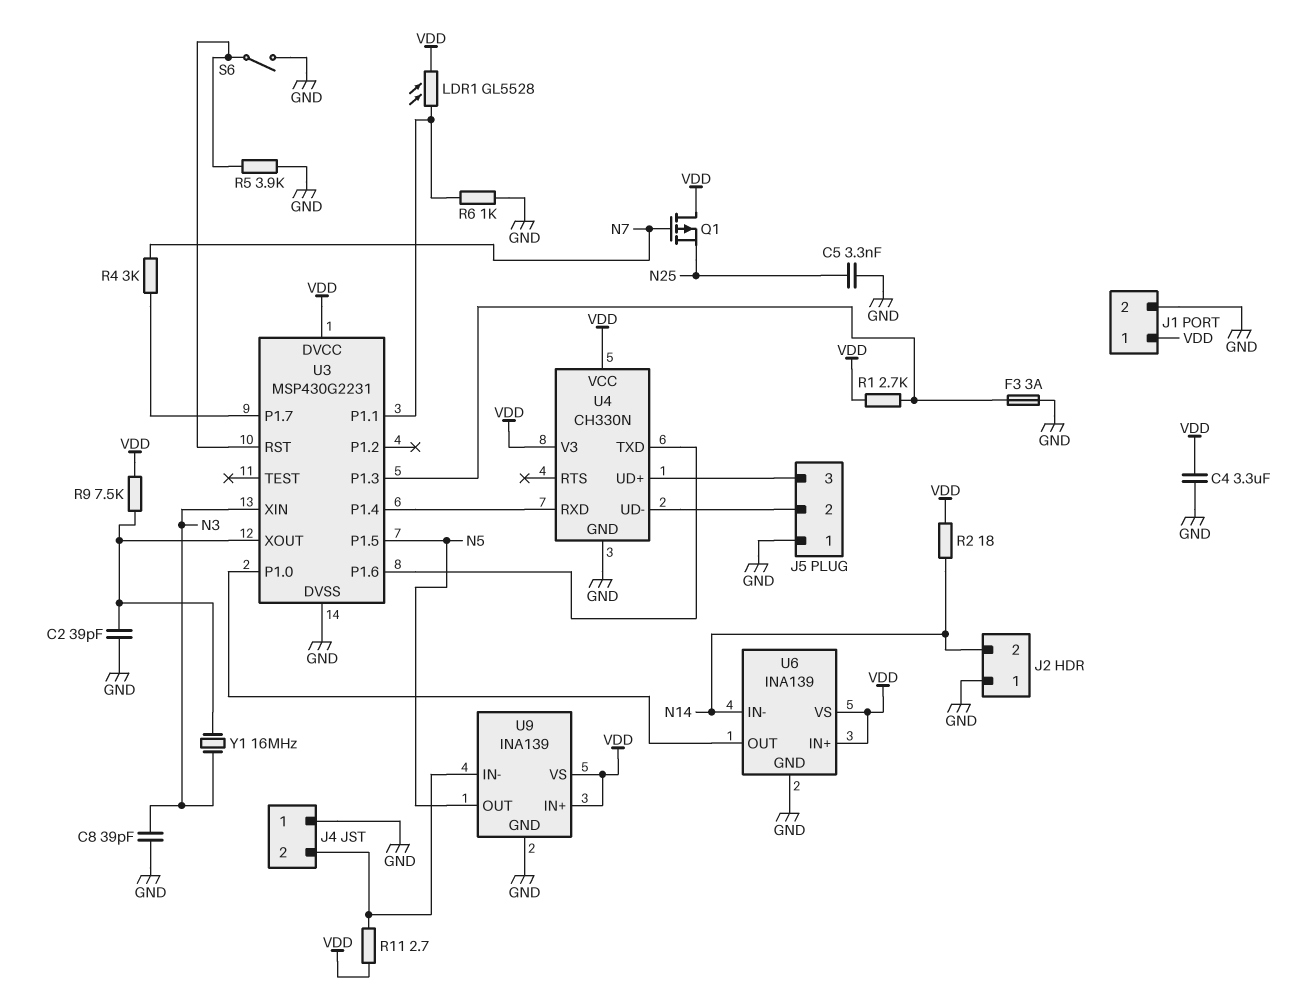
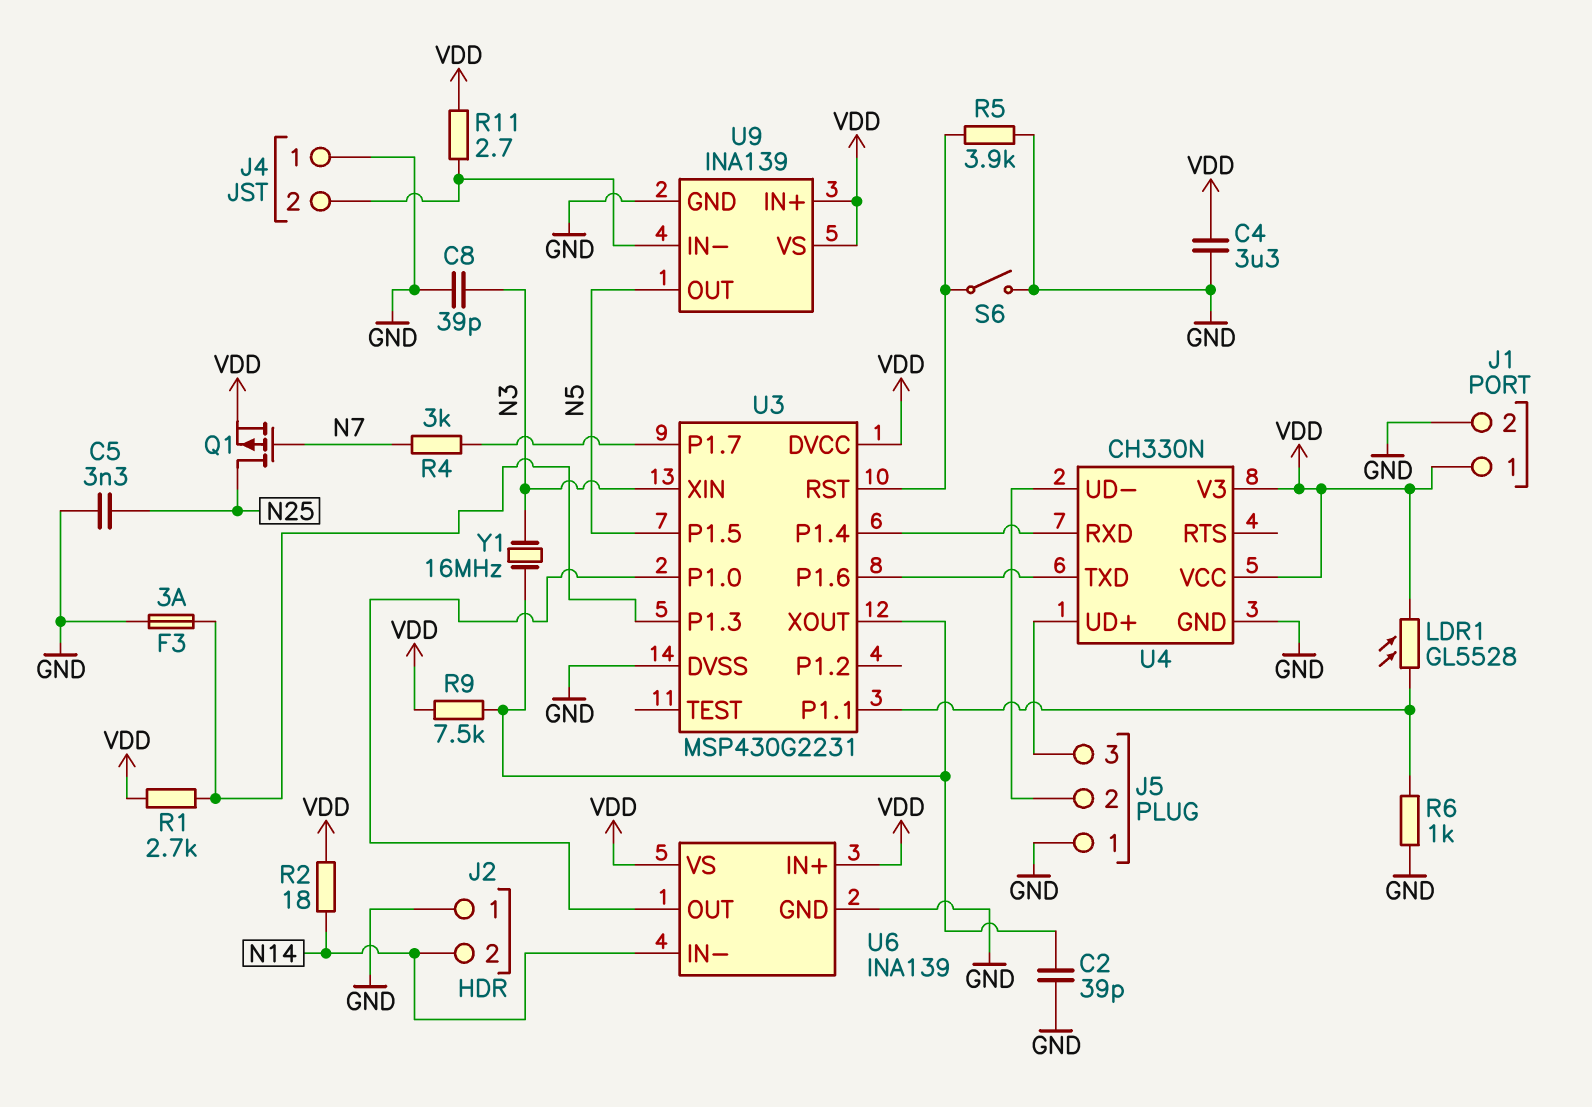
Q1: PMOS (G N7, D VDD, S N25) -> PMOS (G N7, D N25, S VDD)

